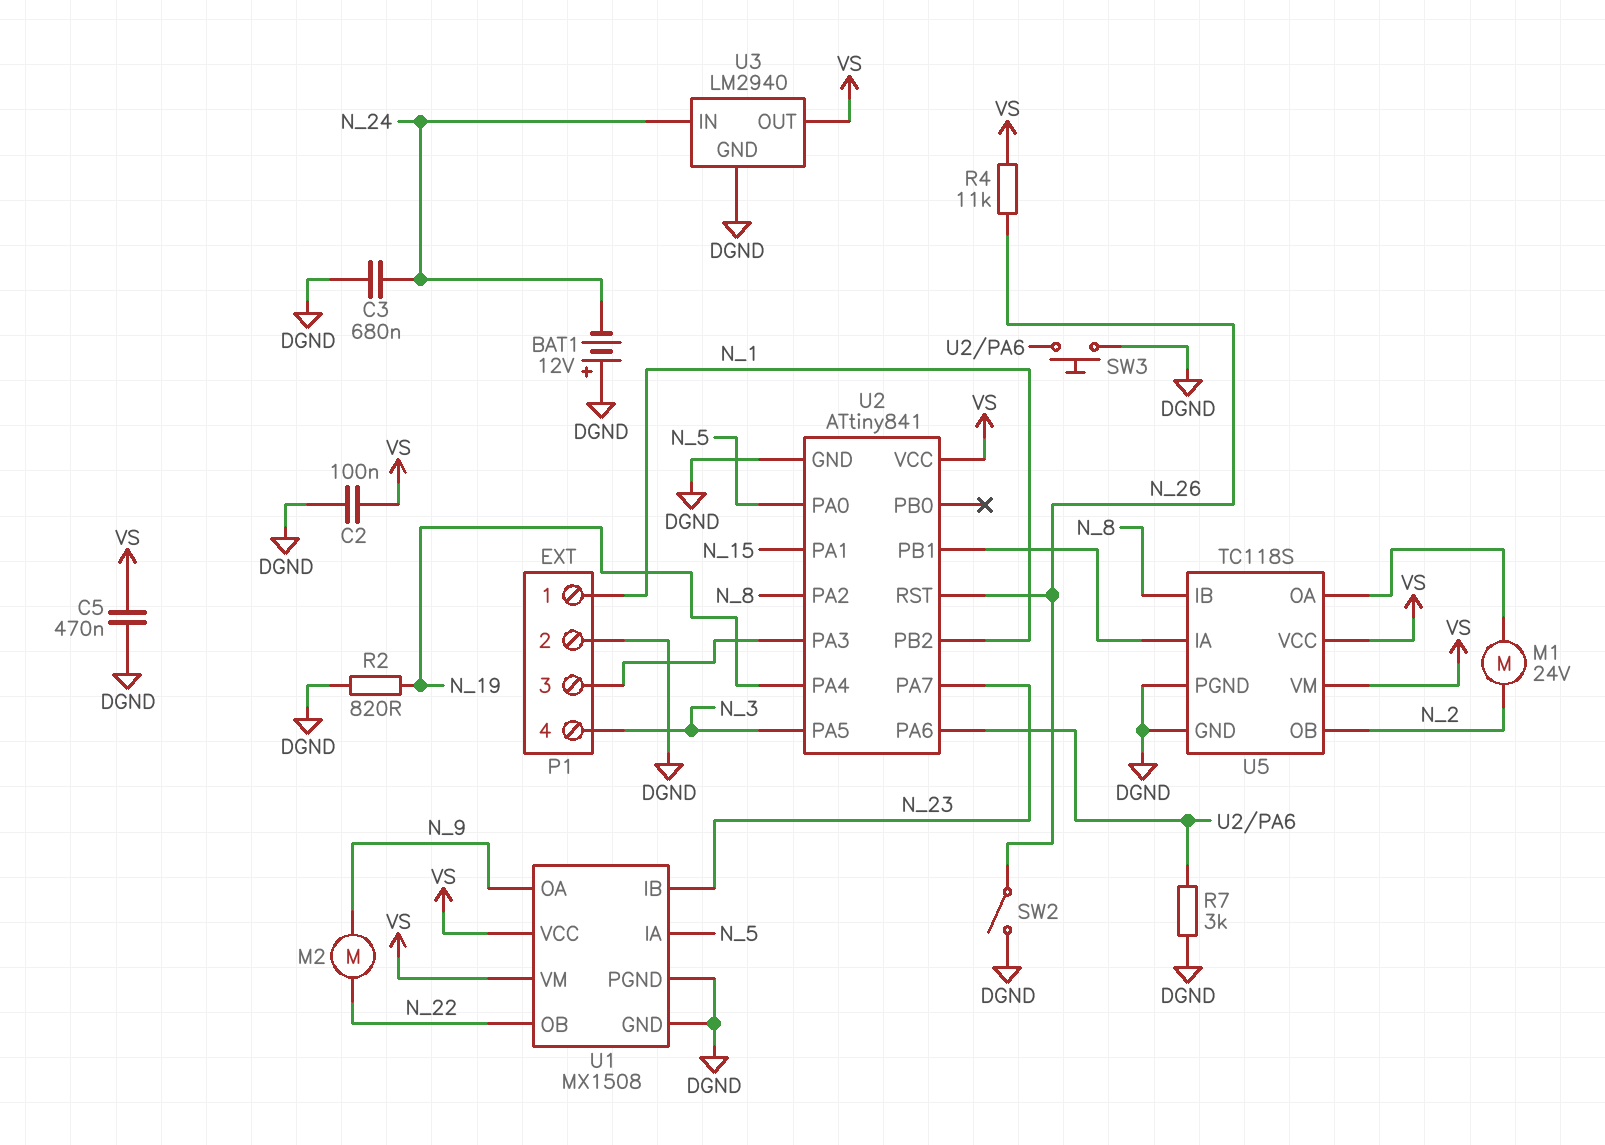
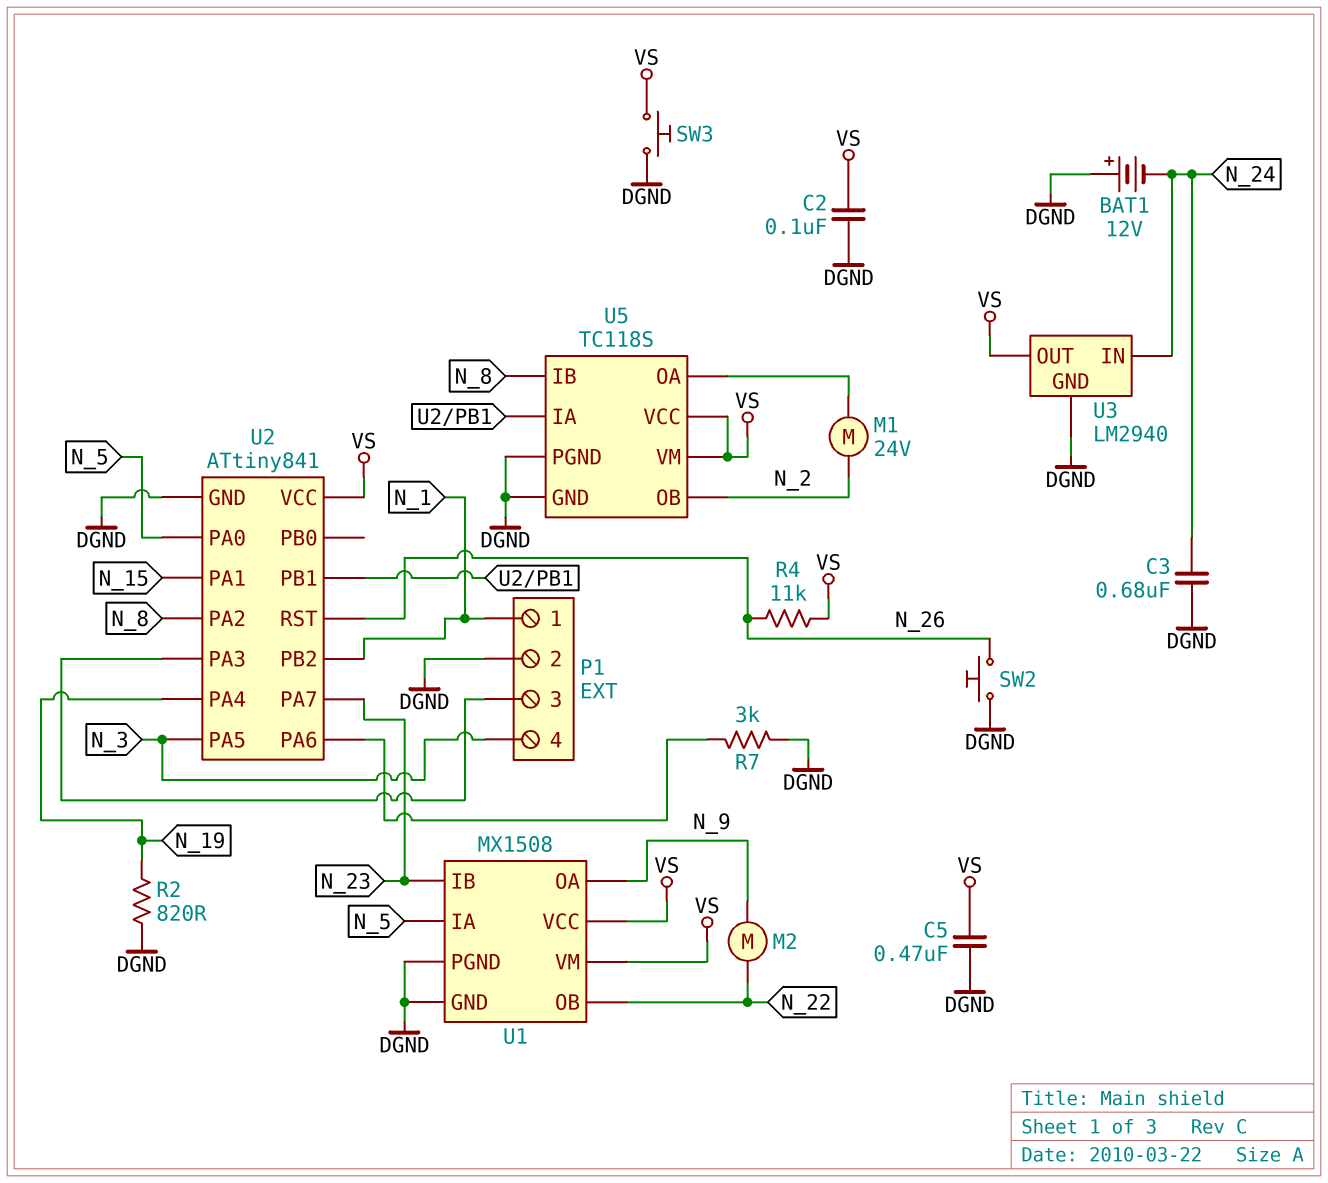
SW2: switch (DGND, N_26) -> button (DGND, N_26)
SW3: button (DGND, U2/PA6) -> button (DGND, VS)

